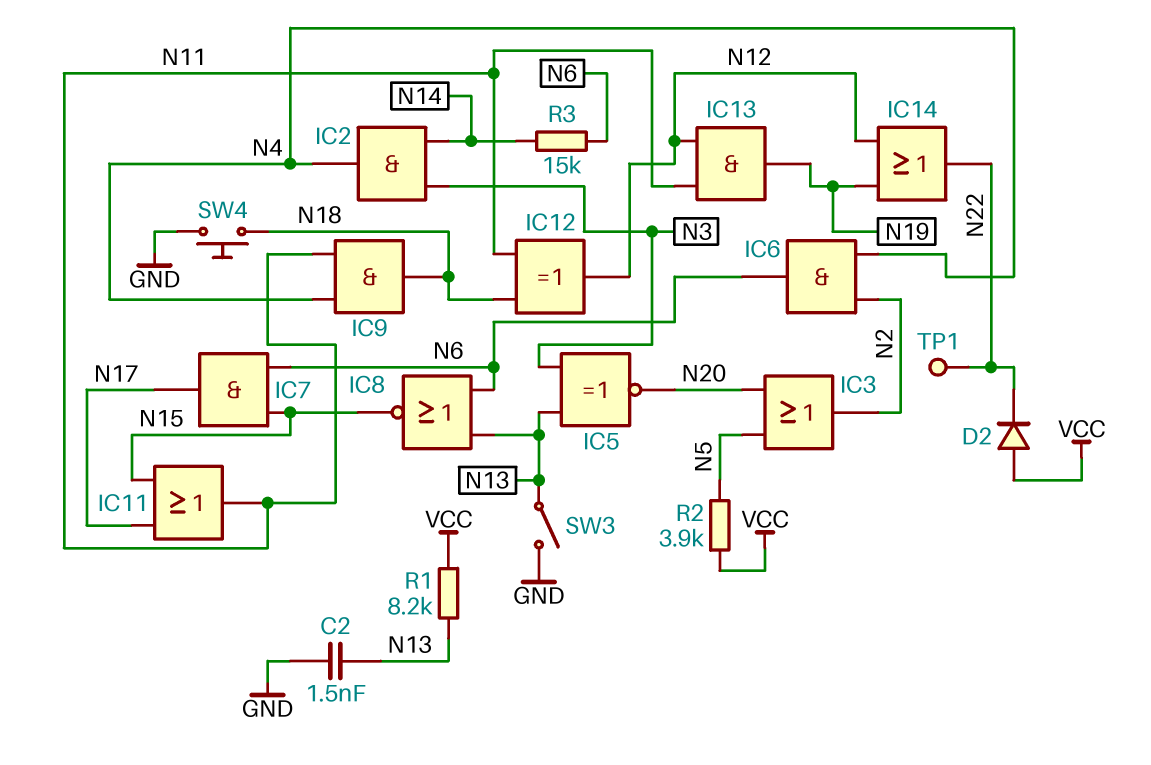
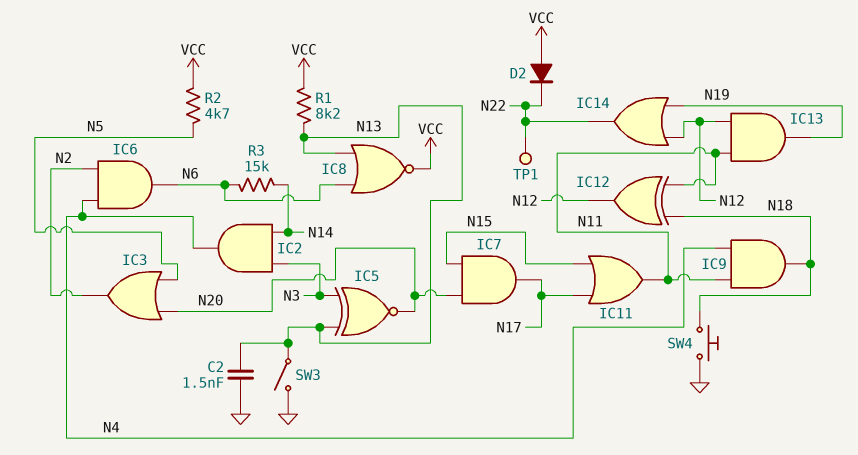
IC7: AND (in N6, in N15, out N17) -> AND (in N15, in N20, out N17)
IC8: NOR (in N6, in N13, out N15) -> NOR (in N6, in N13, out VCC)
R2: 3.9k (N5, VCC) -> 4.7k (N5, VCC)

